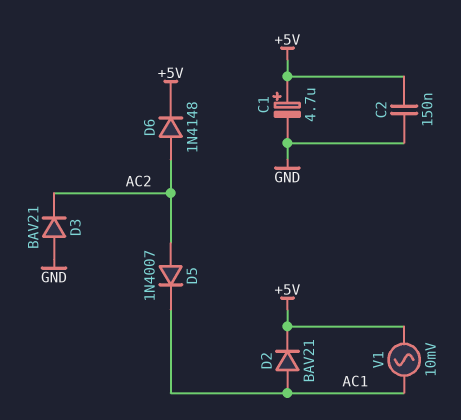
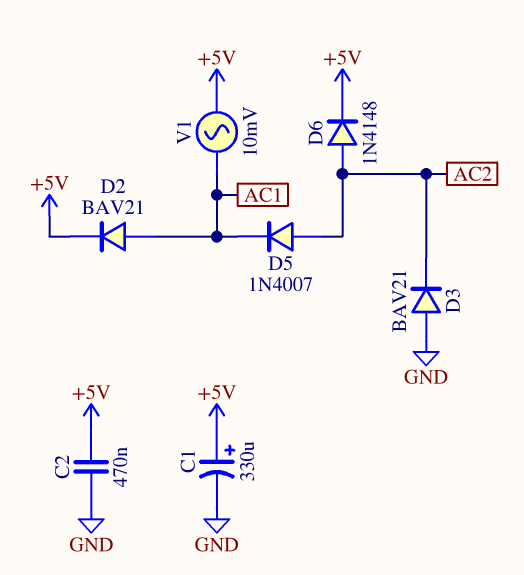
C1: 4.7uF (plus +5V, minus GND) -> 330uF (plus +5V, minus GND)
C2: 150nF (+5V, GND) -> 470nF (+5V, GND)

